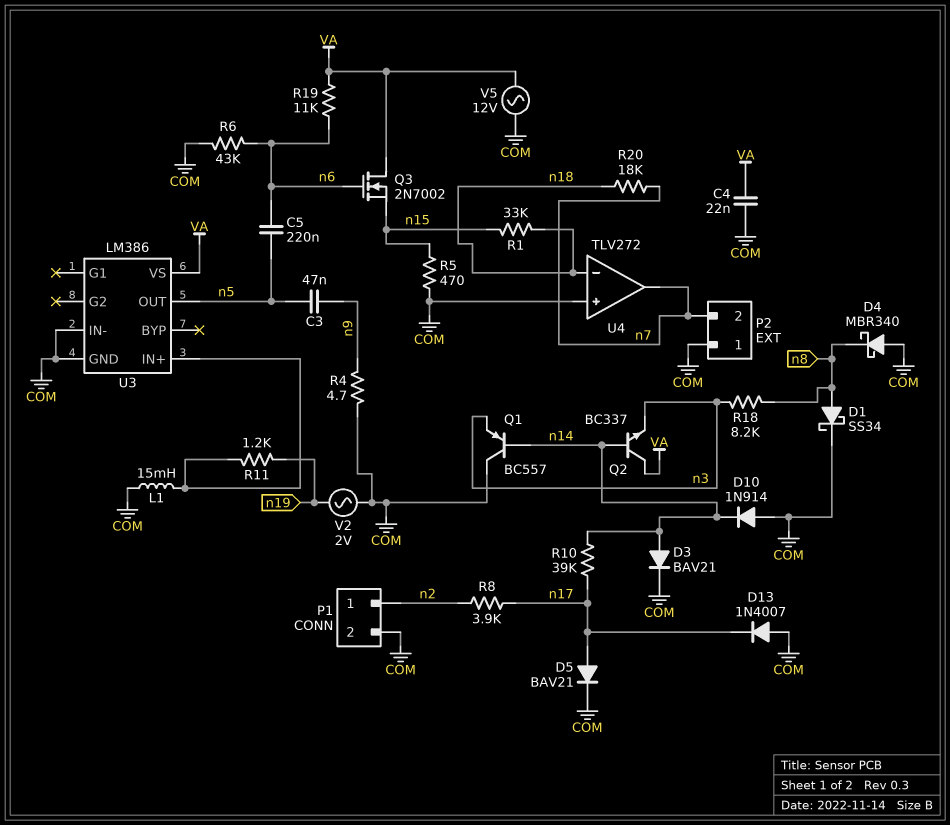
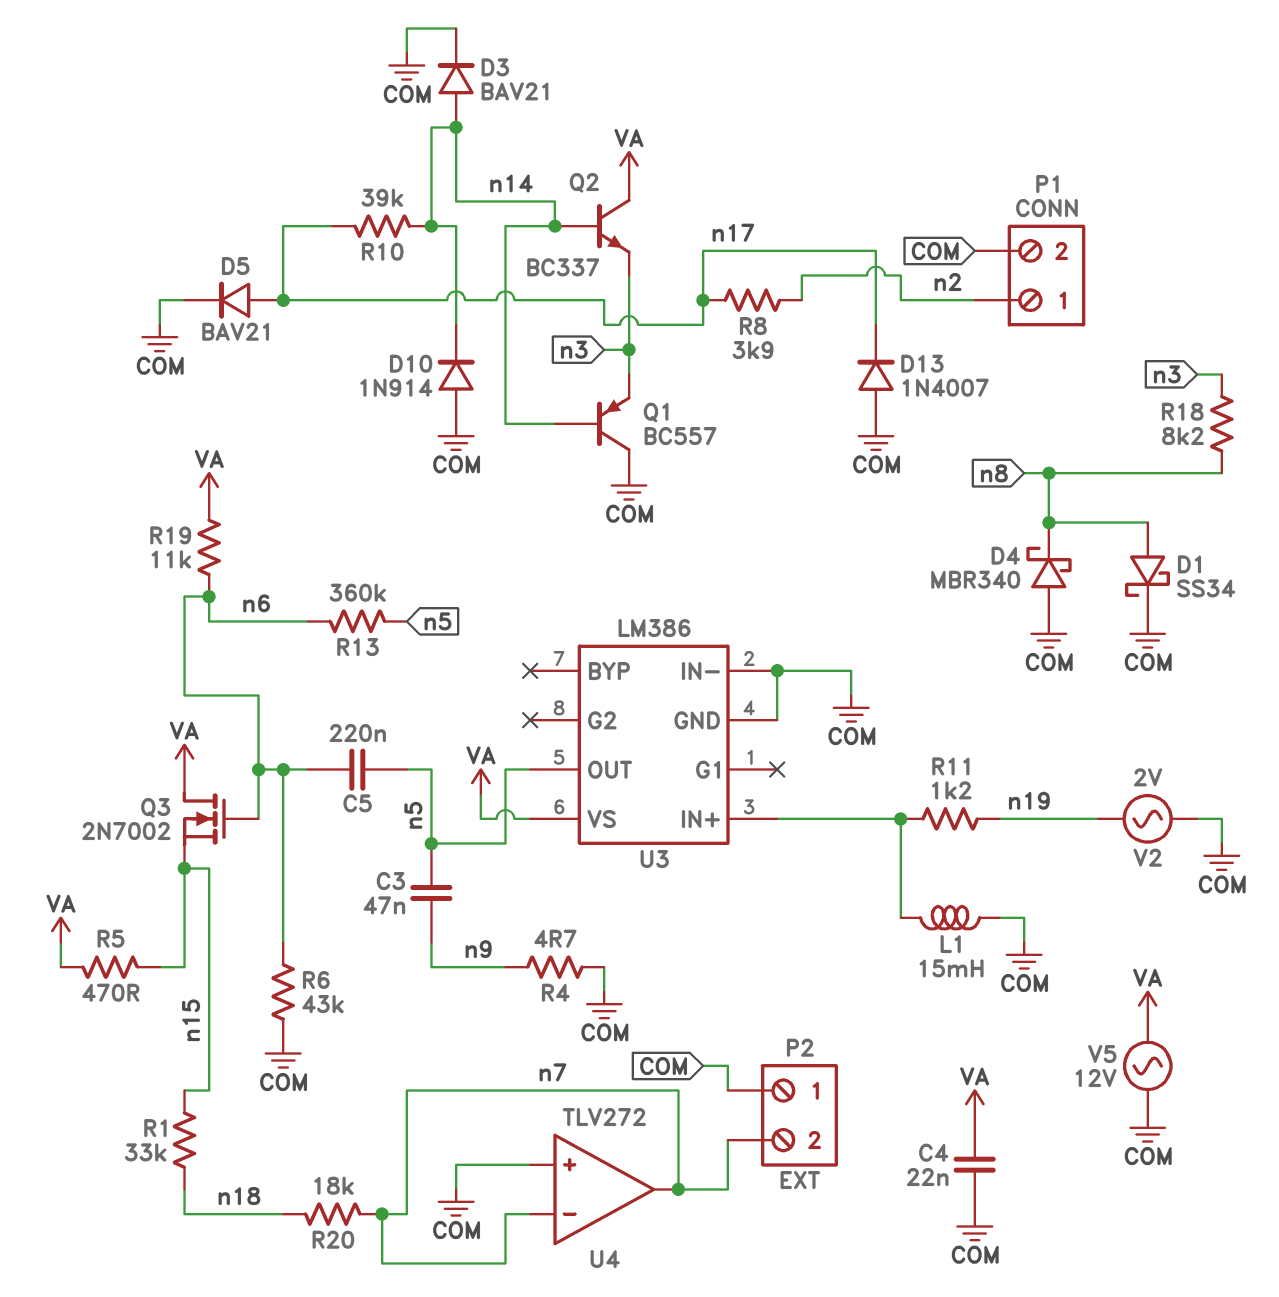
R5: 470 (COM, n15) -> 470 (VA, n15)
R13: none -> 360k (n5, n6)
U4 pin in-: n18 -> n7

